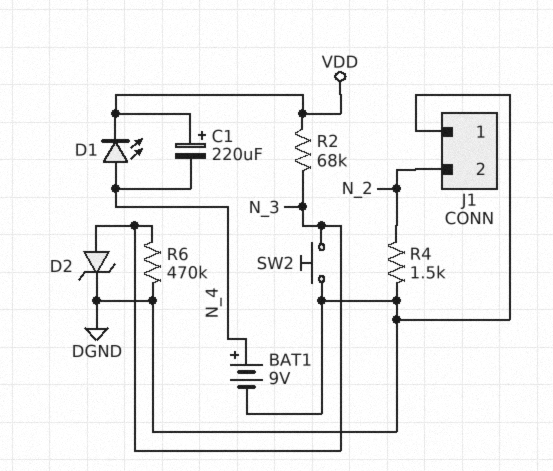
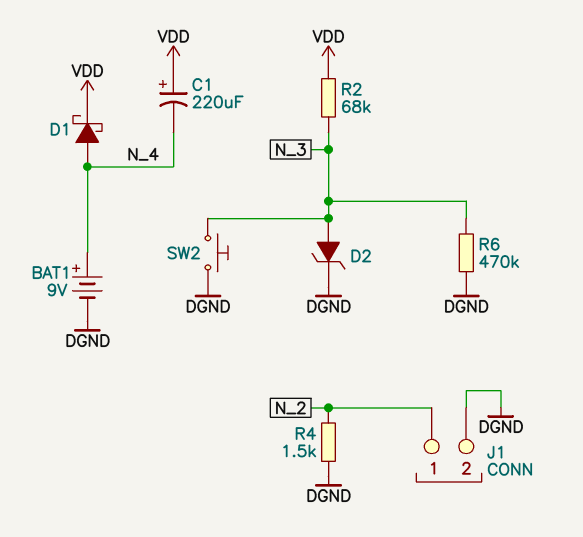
D1: LED (A N_4, K VDD) -> schottky (A N_4, K VDD)
J1 pin 1: DGND -> N_2
J1 pin 2: N_2 -> DGND

